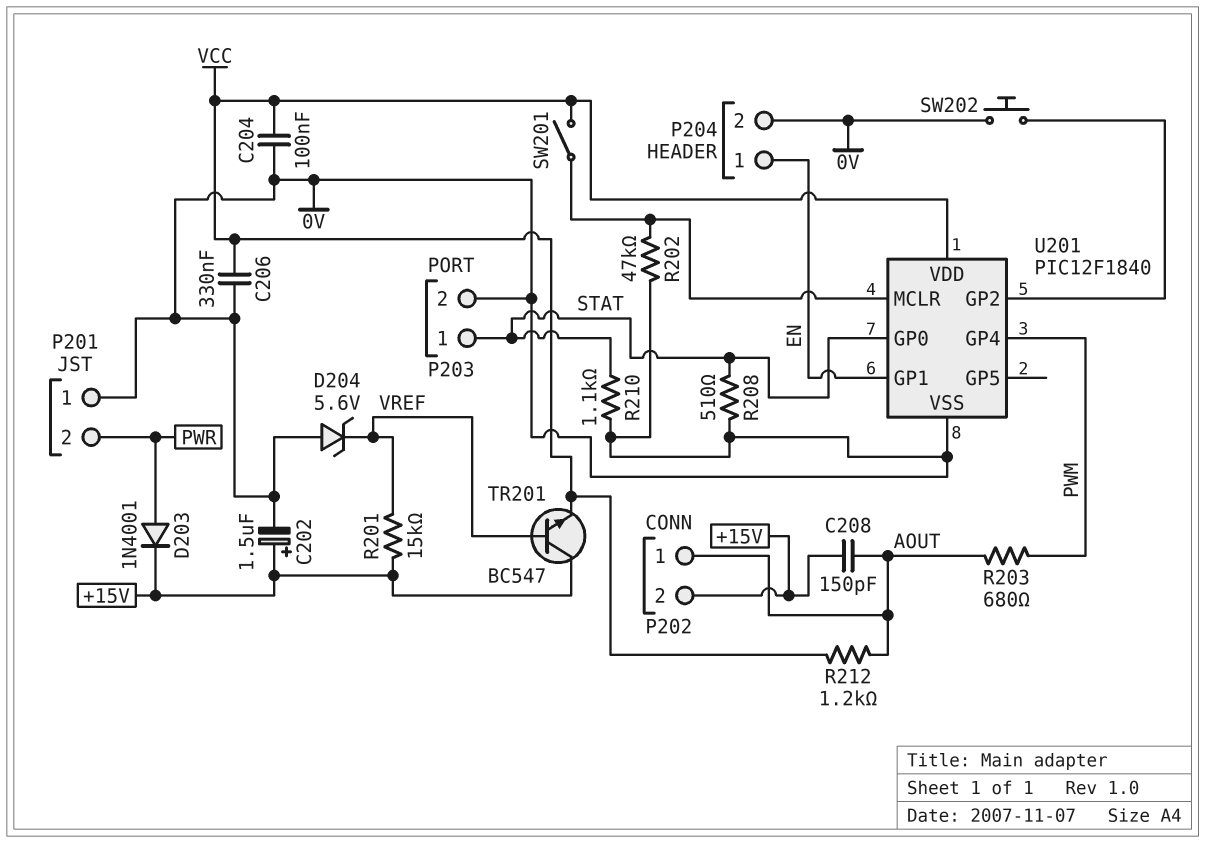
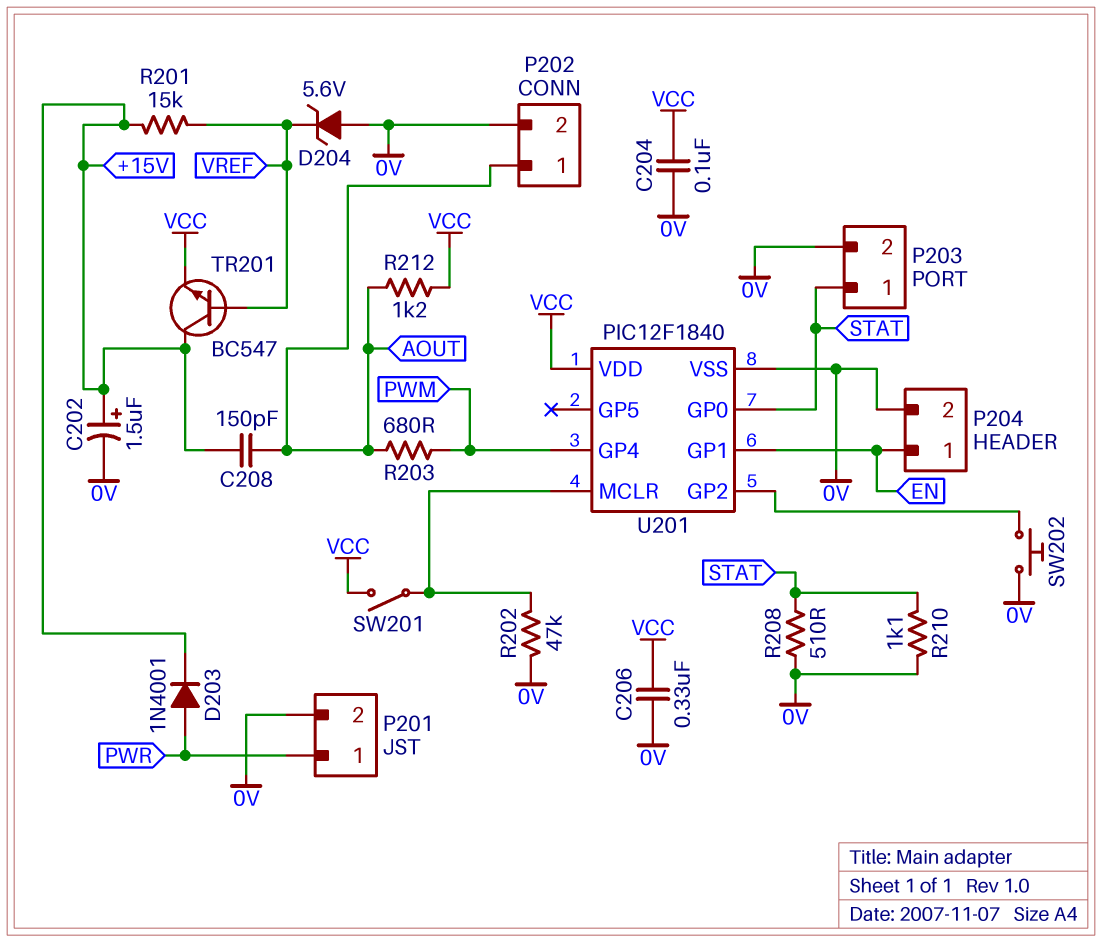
P201 pin 1: 0V -> PWR
P201 pin 2: PWR -> 0V
P202 pin 2: +15V -> 0V

